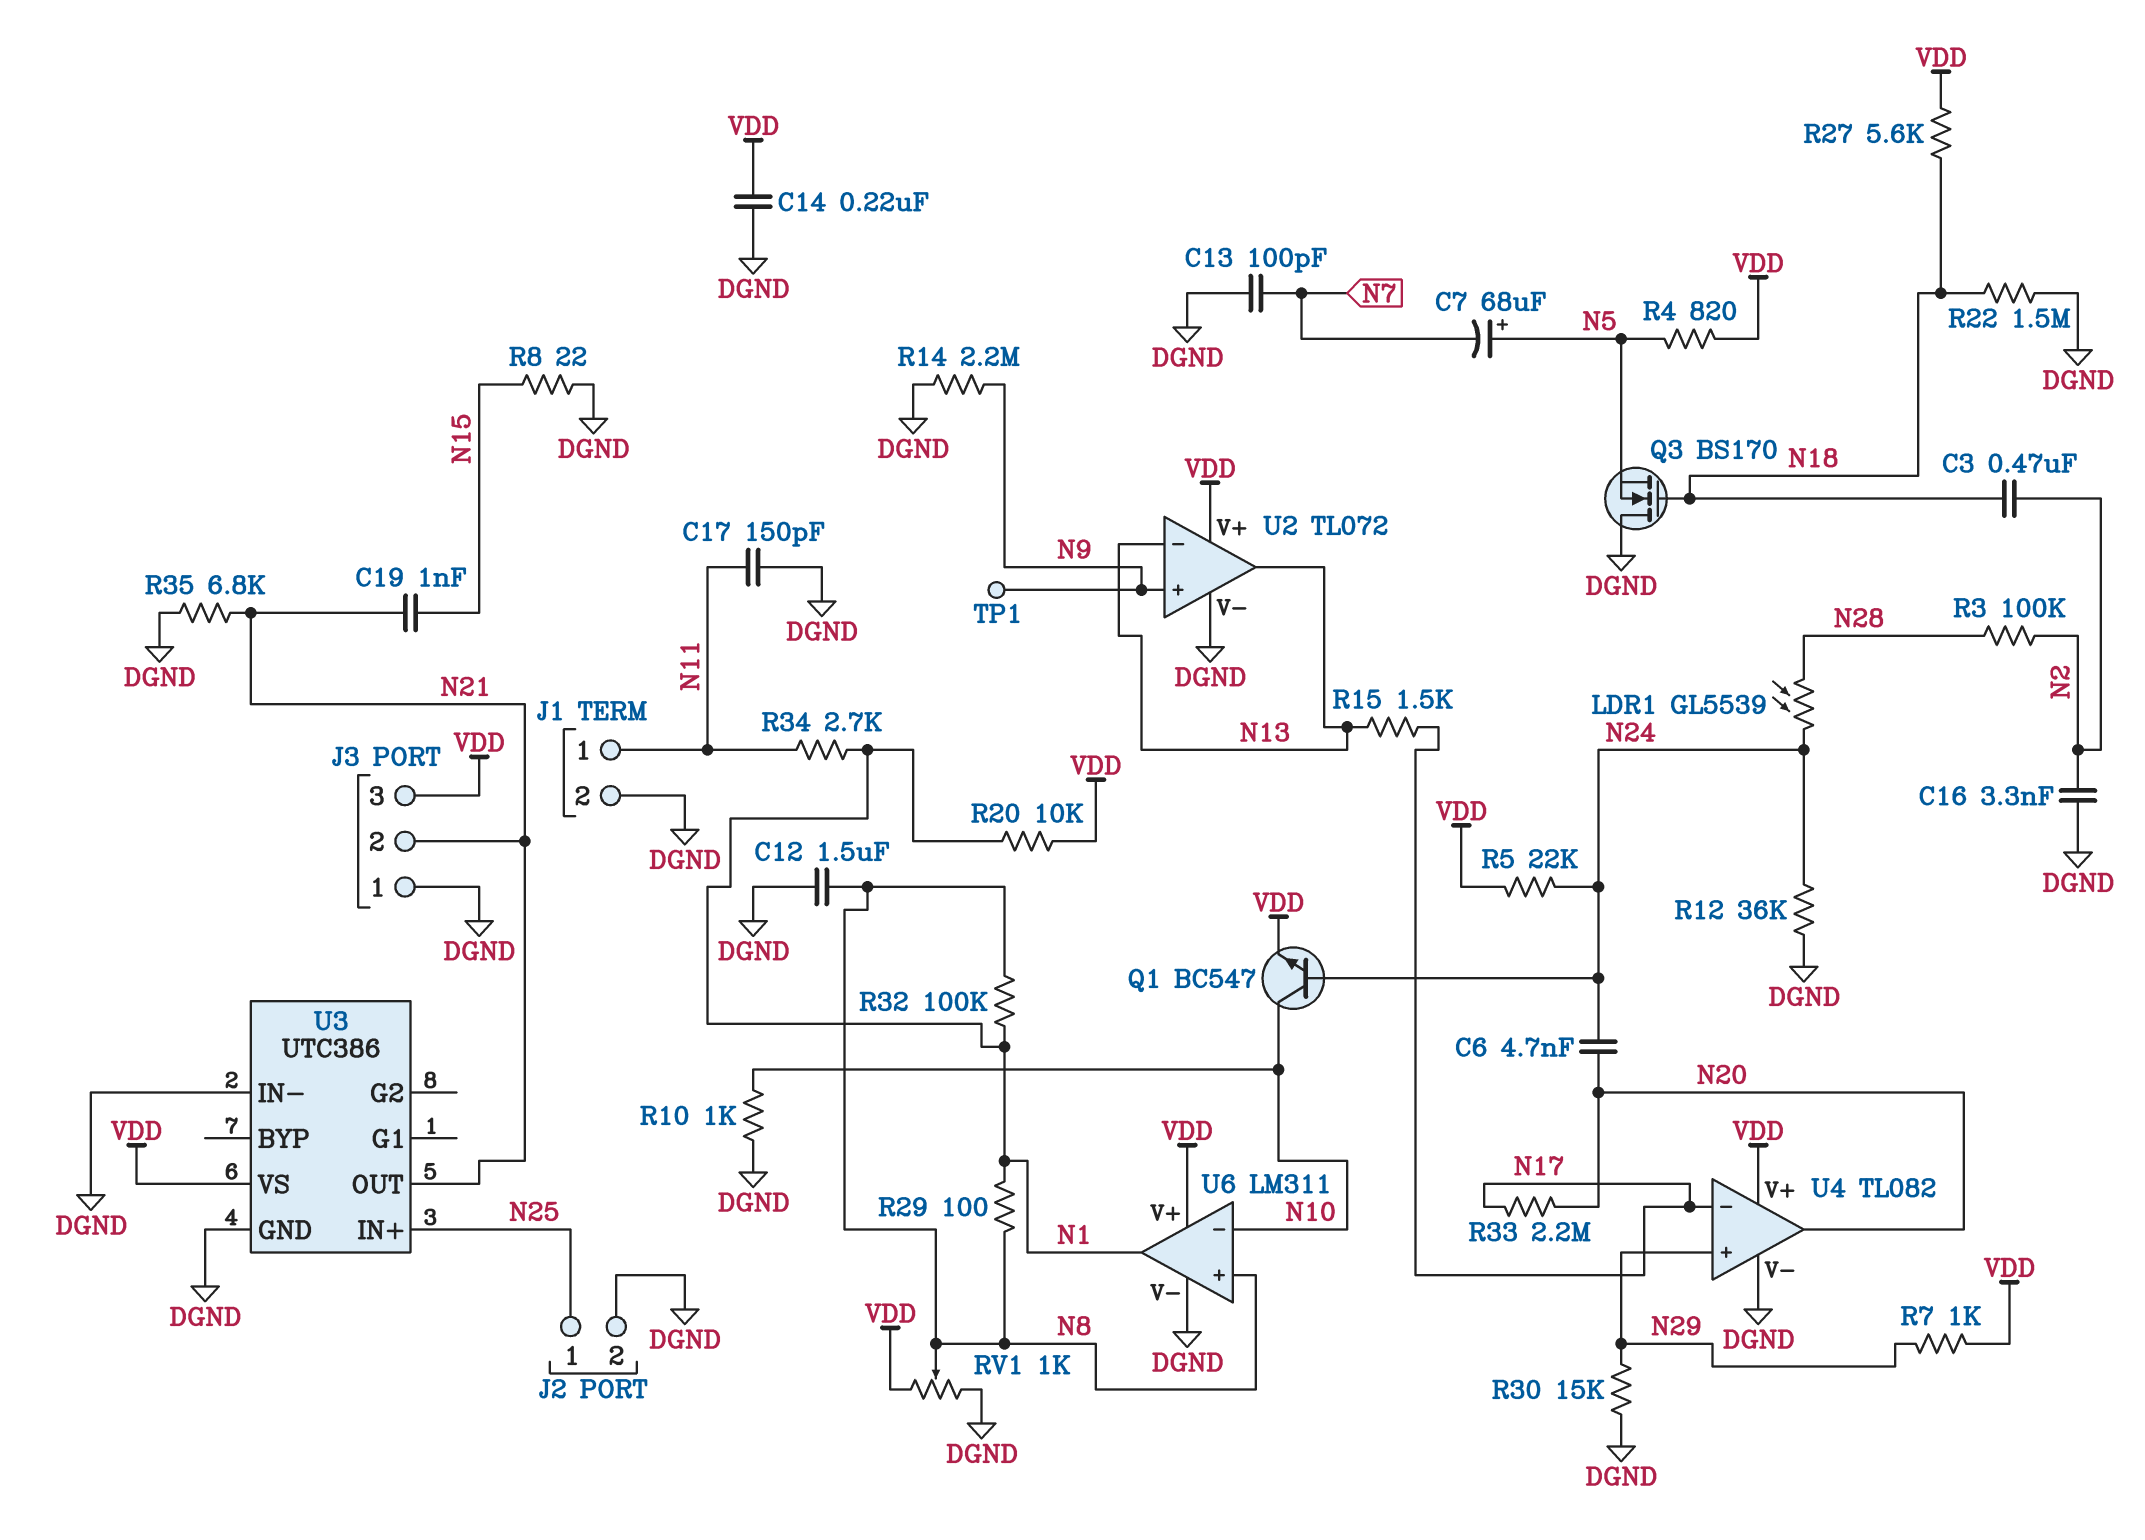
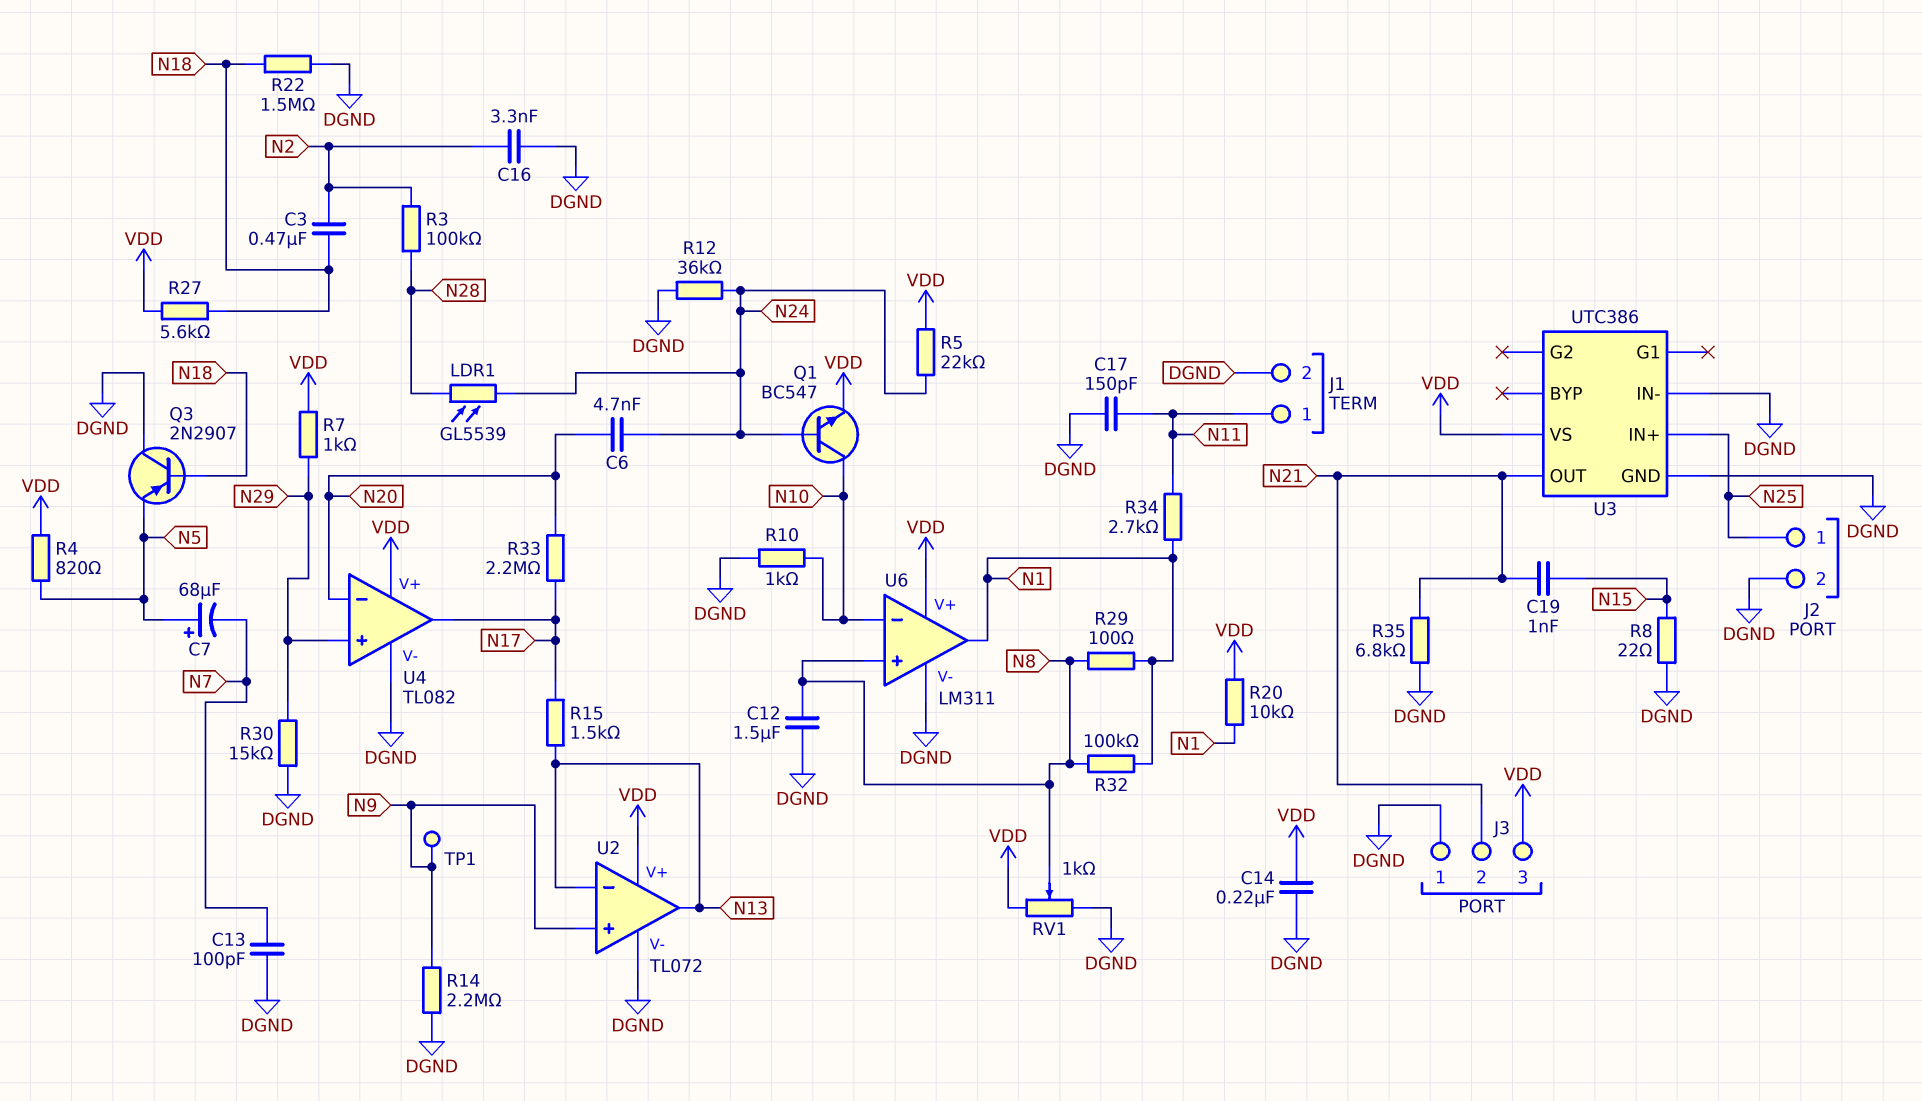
Q3: NMOS BS170 (G N18, D DGND, S N5) -> PNP 2N2907 (B N18, C DGND, E N5)
U4 pin in-: N17 -> N20
U4 pin out: N20 -> N17

